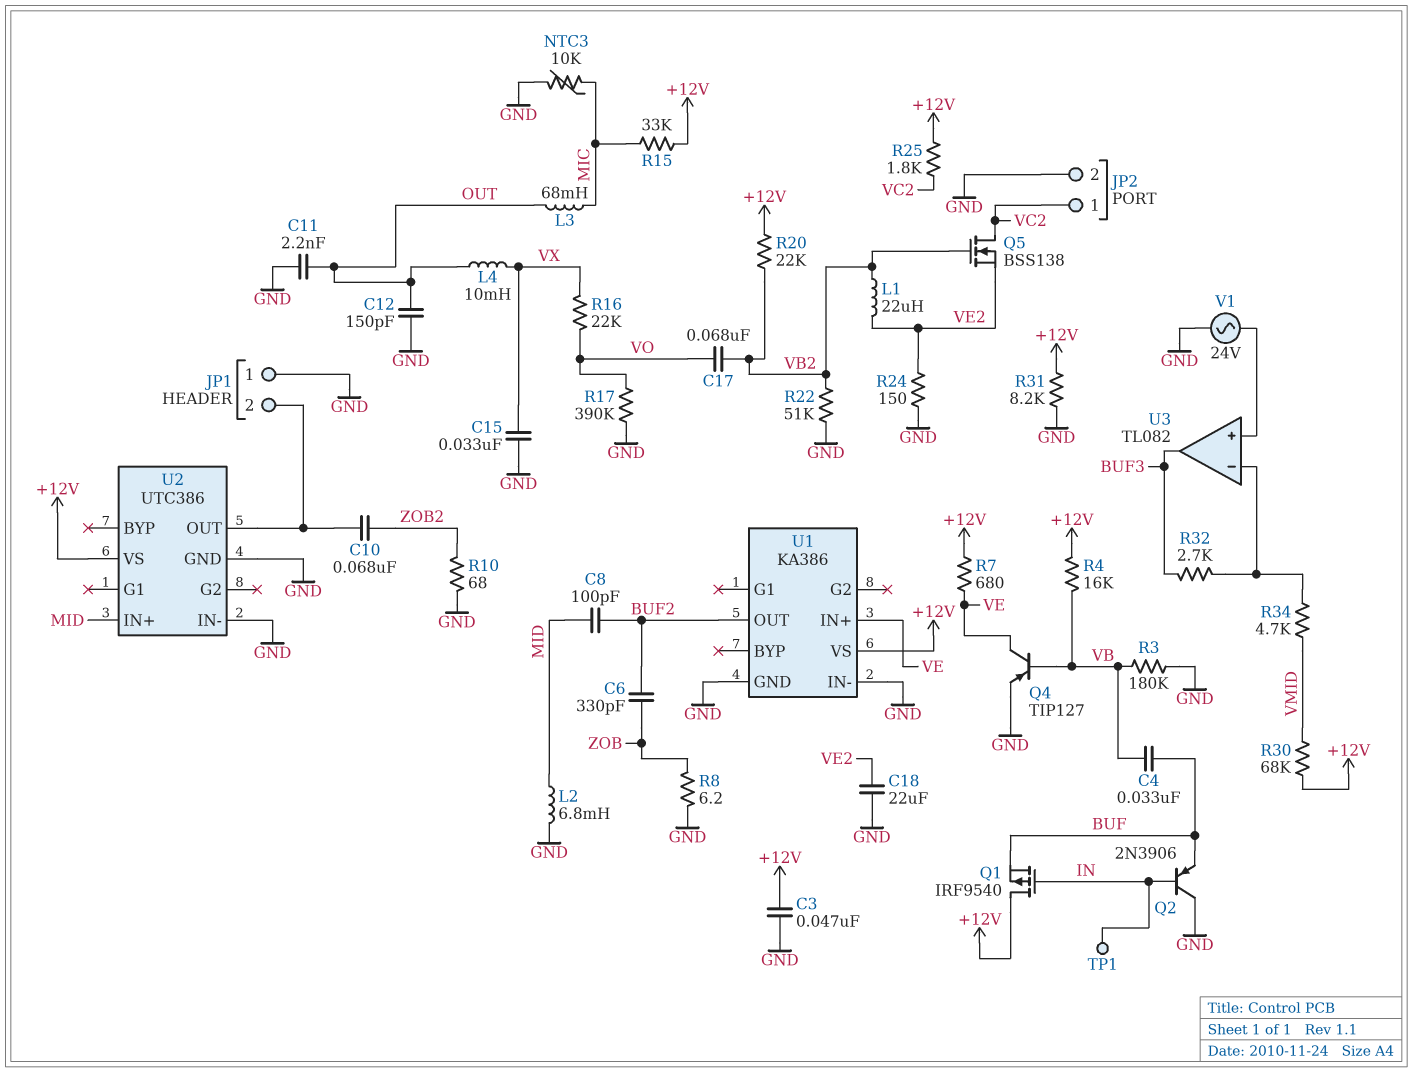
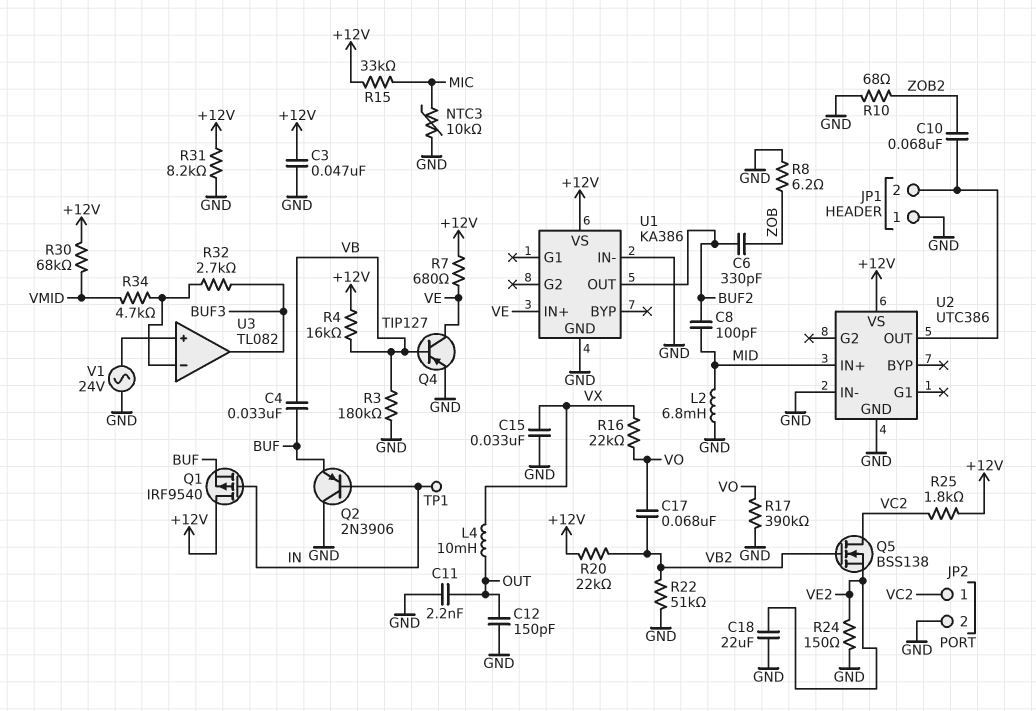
L1: 22uH (VB2, VE2) -> none
L3: 68mH (MIC, OUT) -> none

